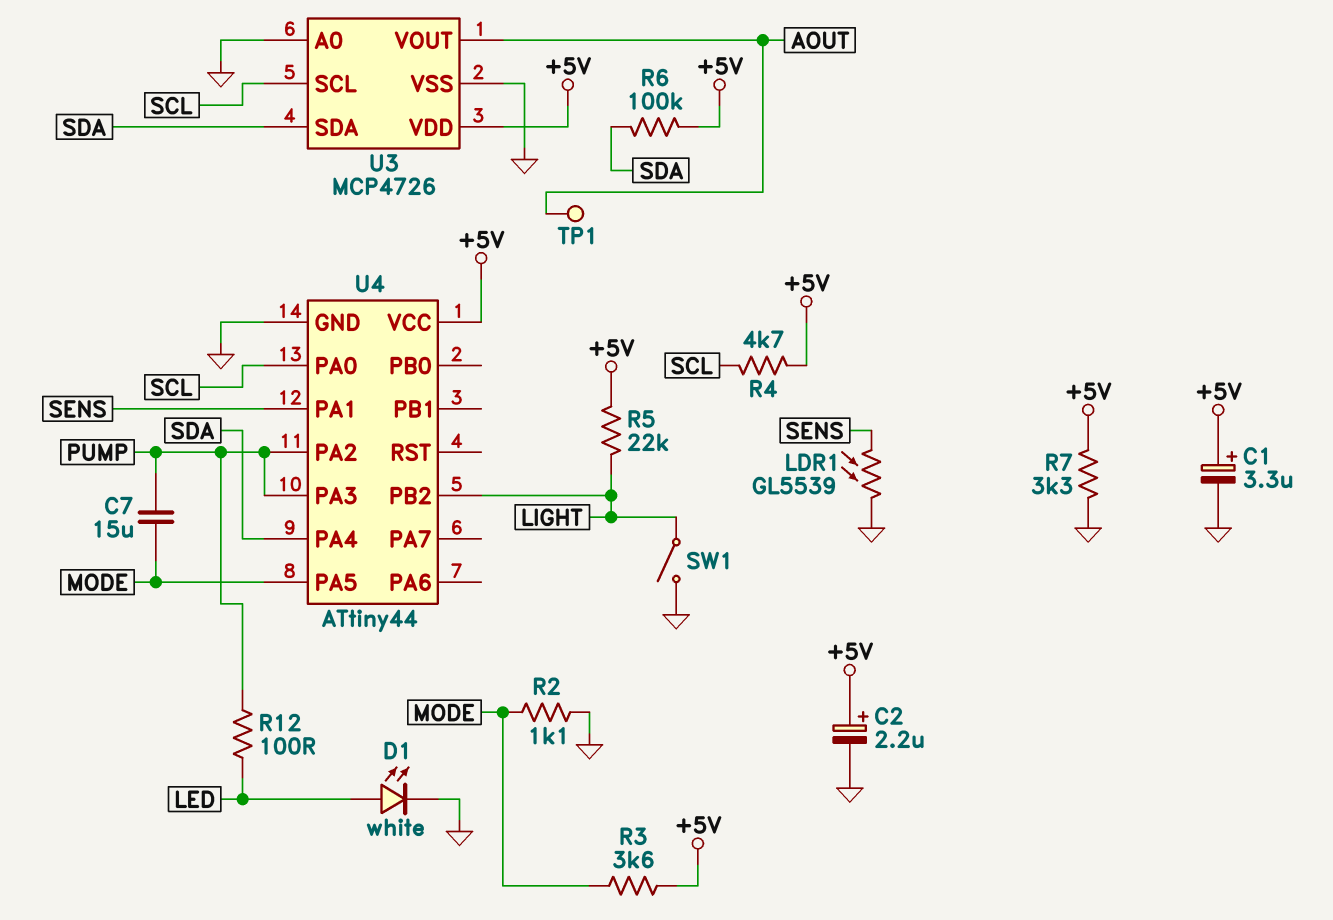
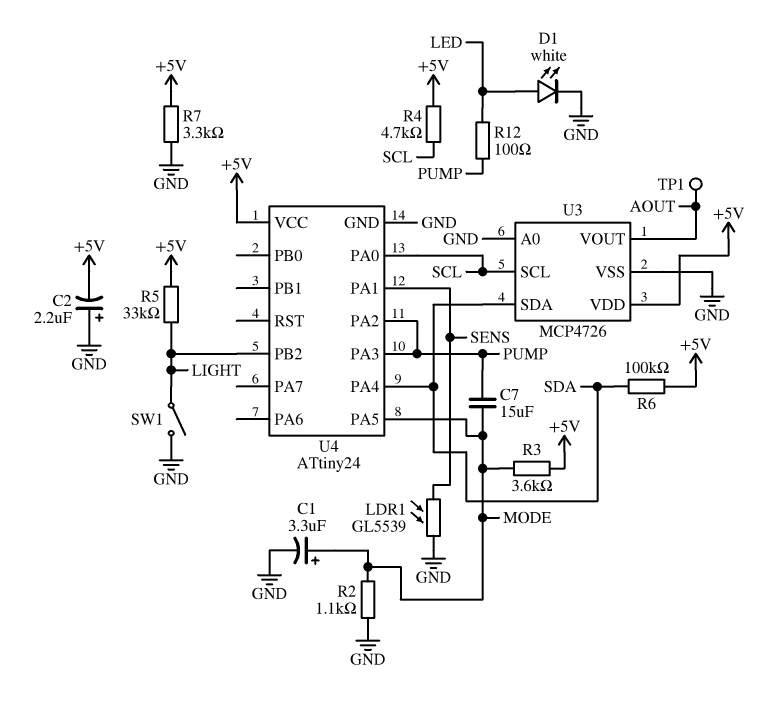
C1: 3.3uF (plus +5V, minus GND) -> 3.3uF (plus MODE, minus GND)
C2: 2.2uF (plus +5V, minus GND) -> 2.2uF (plus GND, minus +5V)
R5: 22k (+5V, LIGHT) -> 33k (+5V, LIGHT)
U4: ATtiny44 -> ATtiny24

